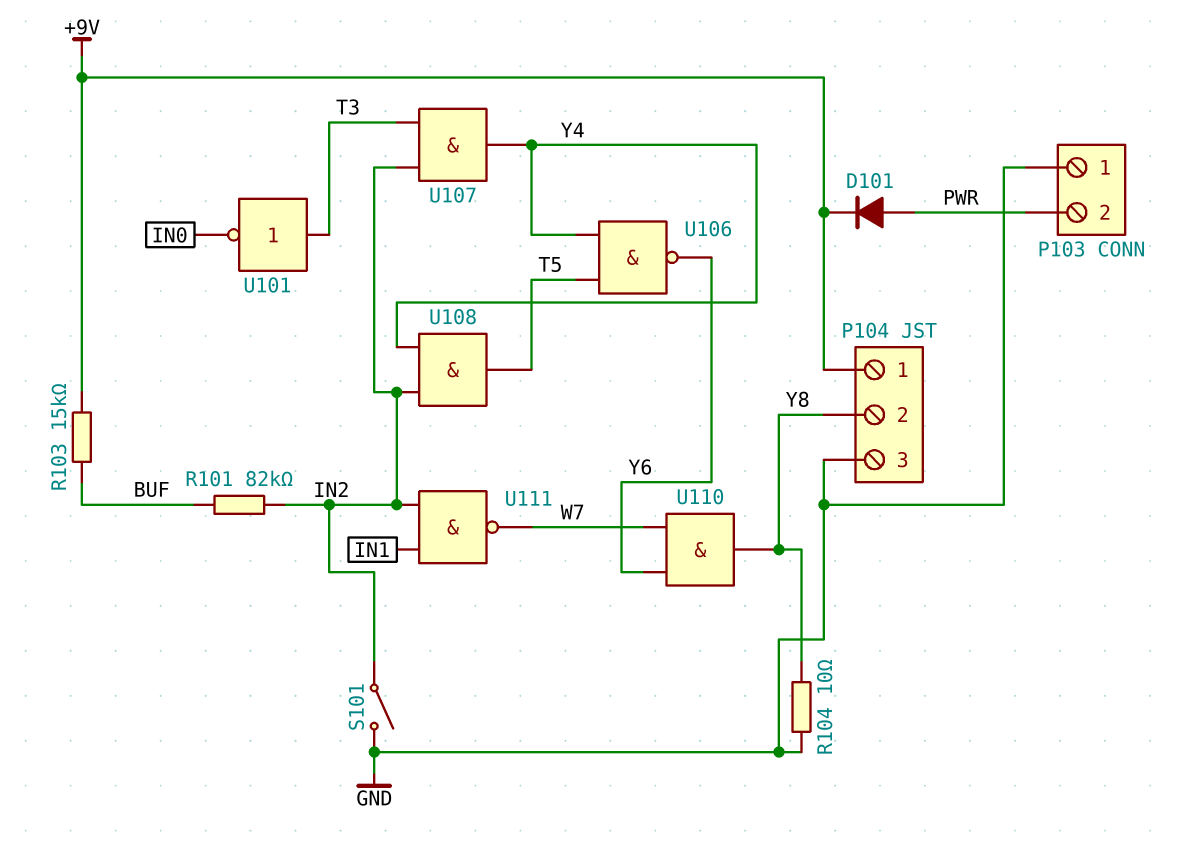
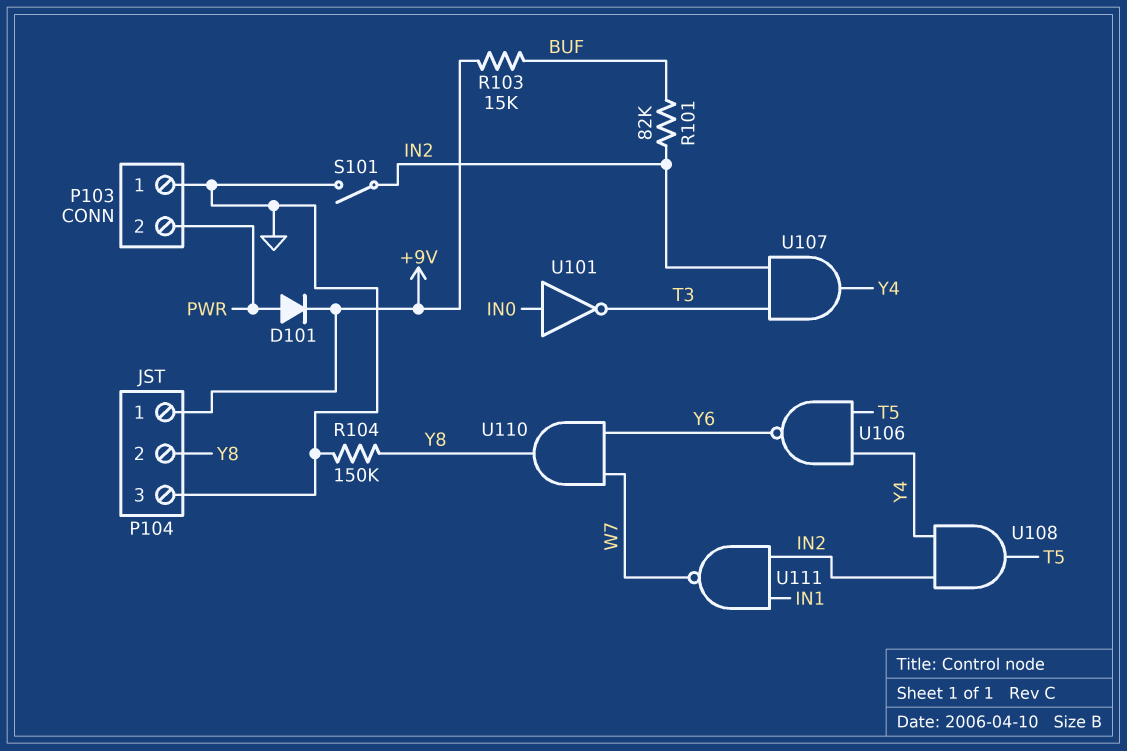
R104: 10 (GND, Y8) -> 150k (GND, Y8)
U101: NOT (in T3, out IN0) -> NOT (in IN0, out T3)

